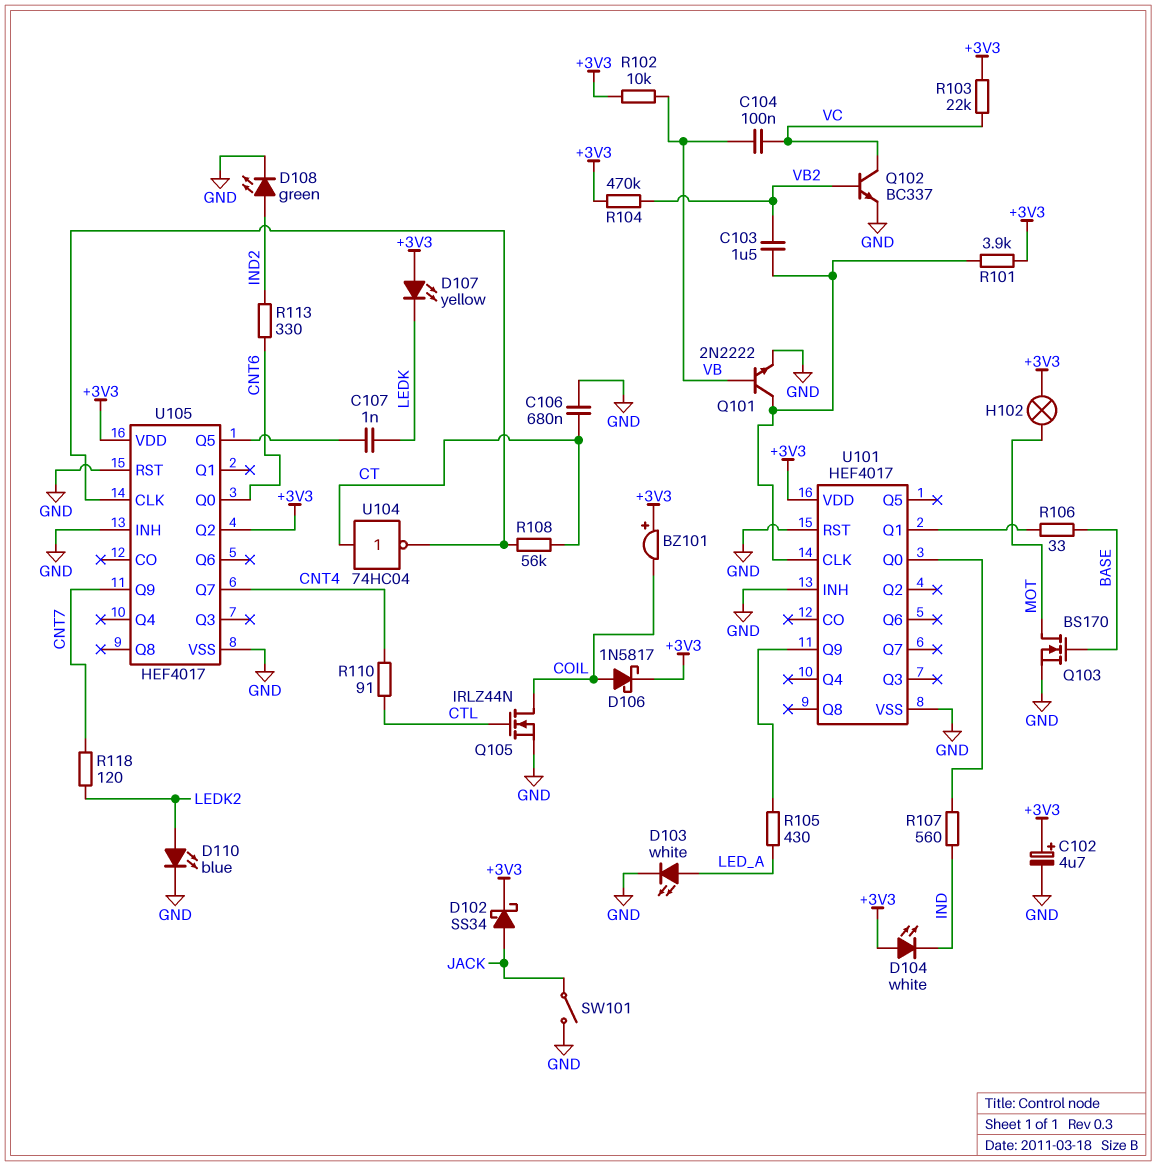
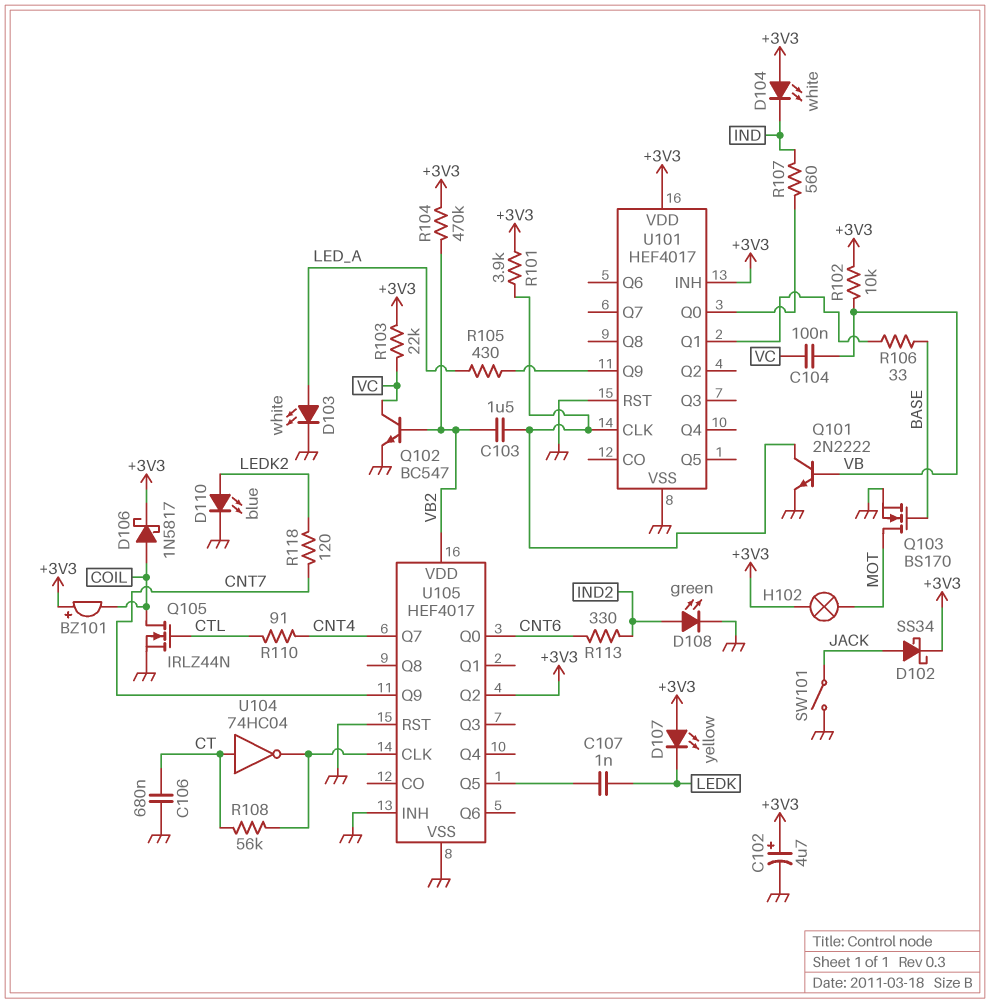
Q102: NPN BC337 (B VB2, C VC, E GND) -> NPN BC547 (B VB2, C VC, E GND)
U101 pin INH: GND -> +3V3
U105 pin VDD: +3V3 -> VB2

